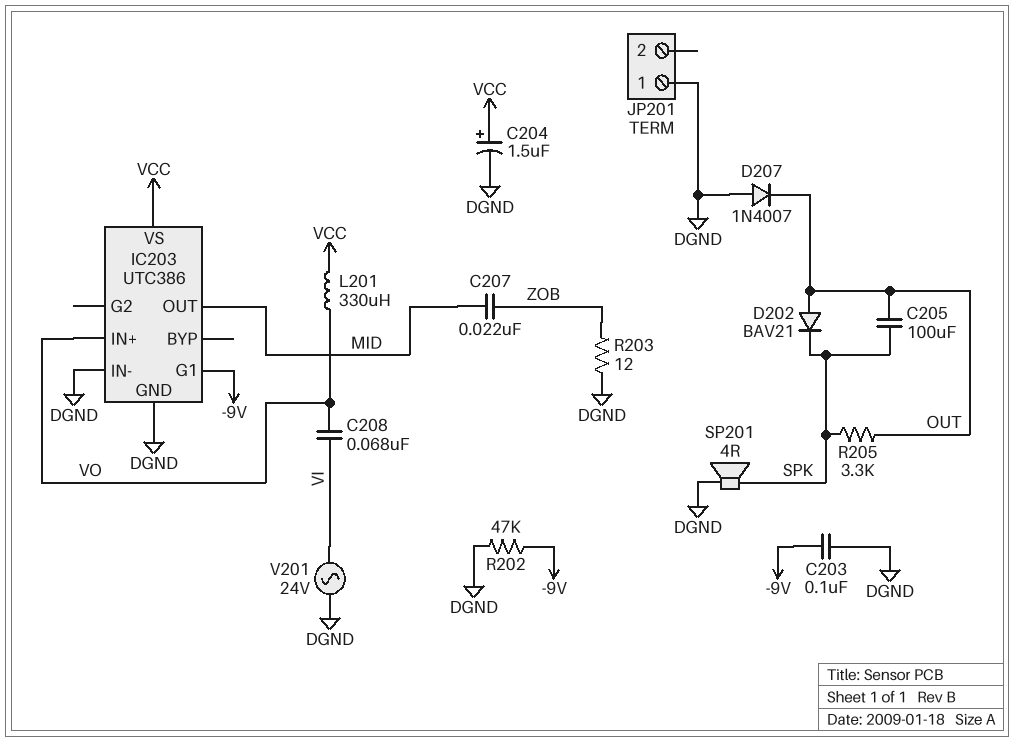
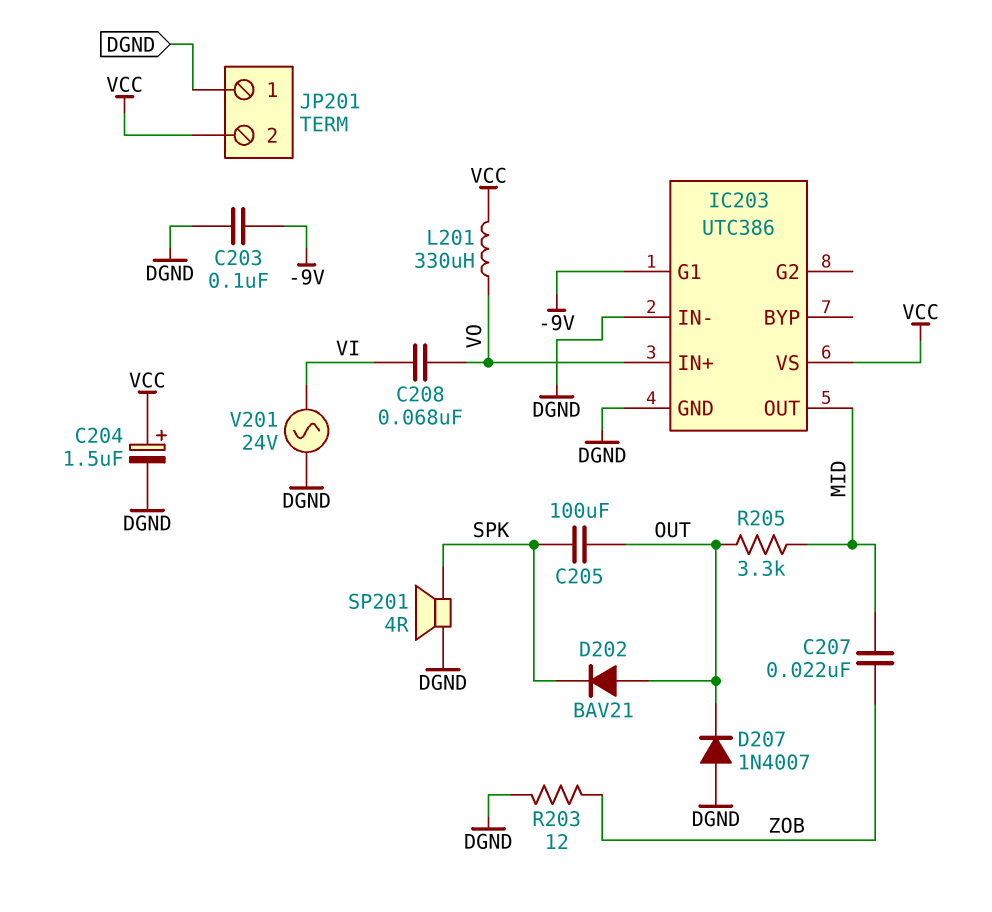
JP201 pin 2: none -> VCC
R202: 47k (-9V, DGND) -> none
R205: 3.3k (OUT, SPK) -> 3.3k (MID, OUT)

